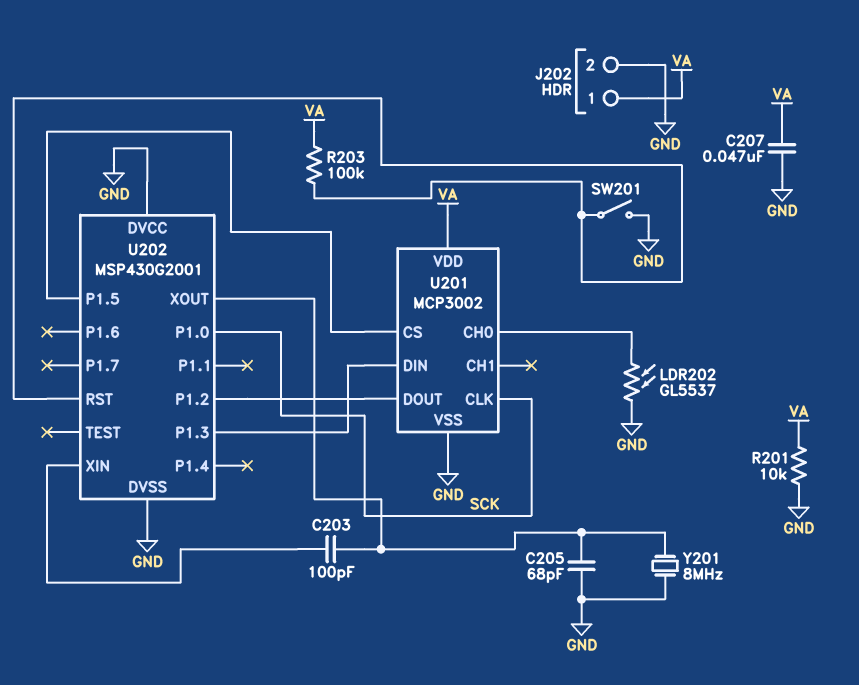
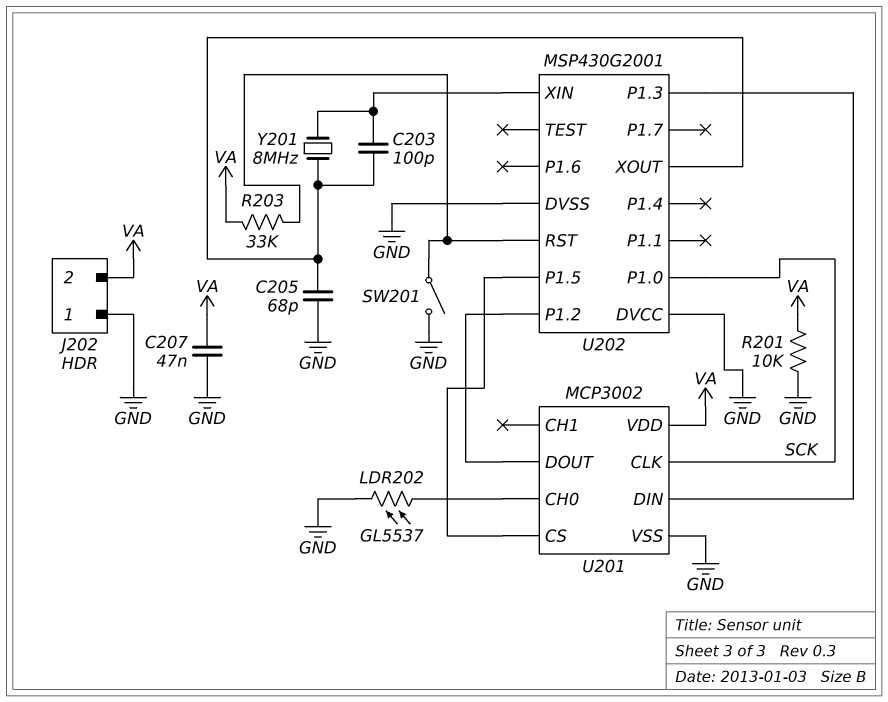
J202 pin 1: VA -> GND
J202 pin 2: GND -> VA
R203: 100k (U202/RST, VA) -> 33k (U202/RST, VA)
Y201: 8MHz (GND, U202/XOUT) -> 8MHz (U202/XIN, U202/XOUT)

